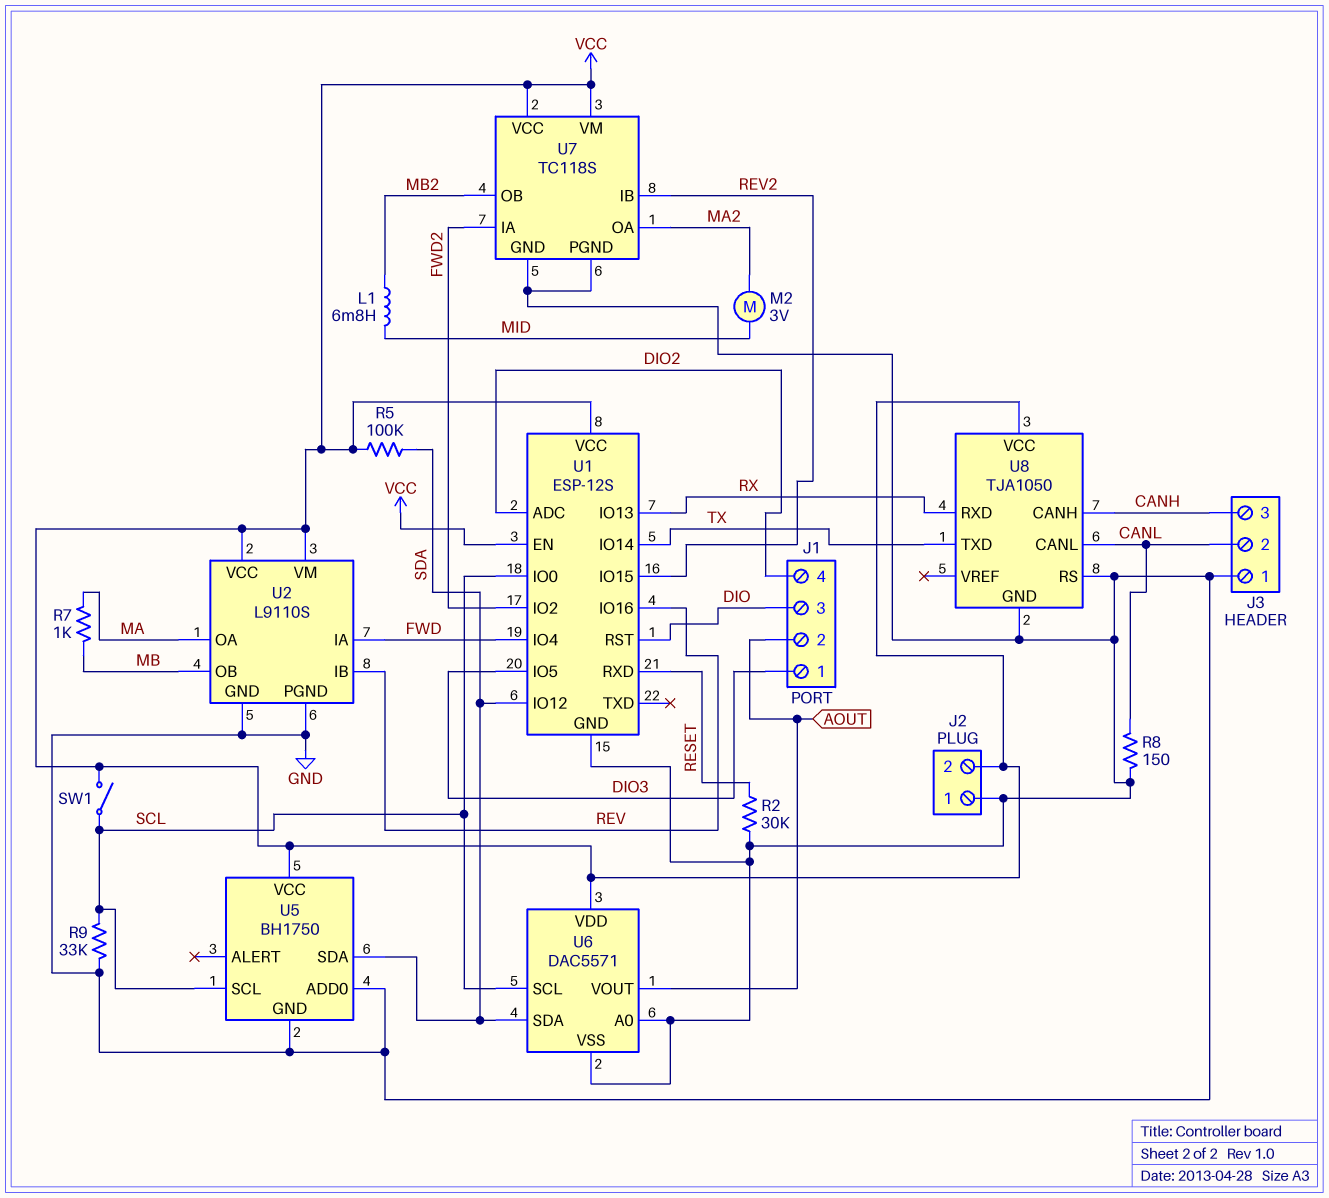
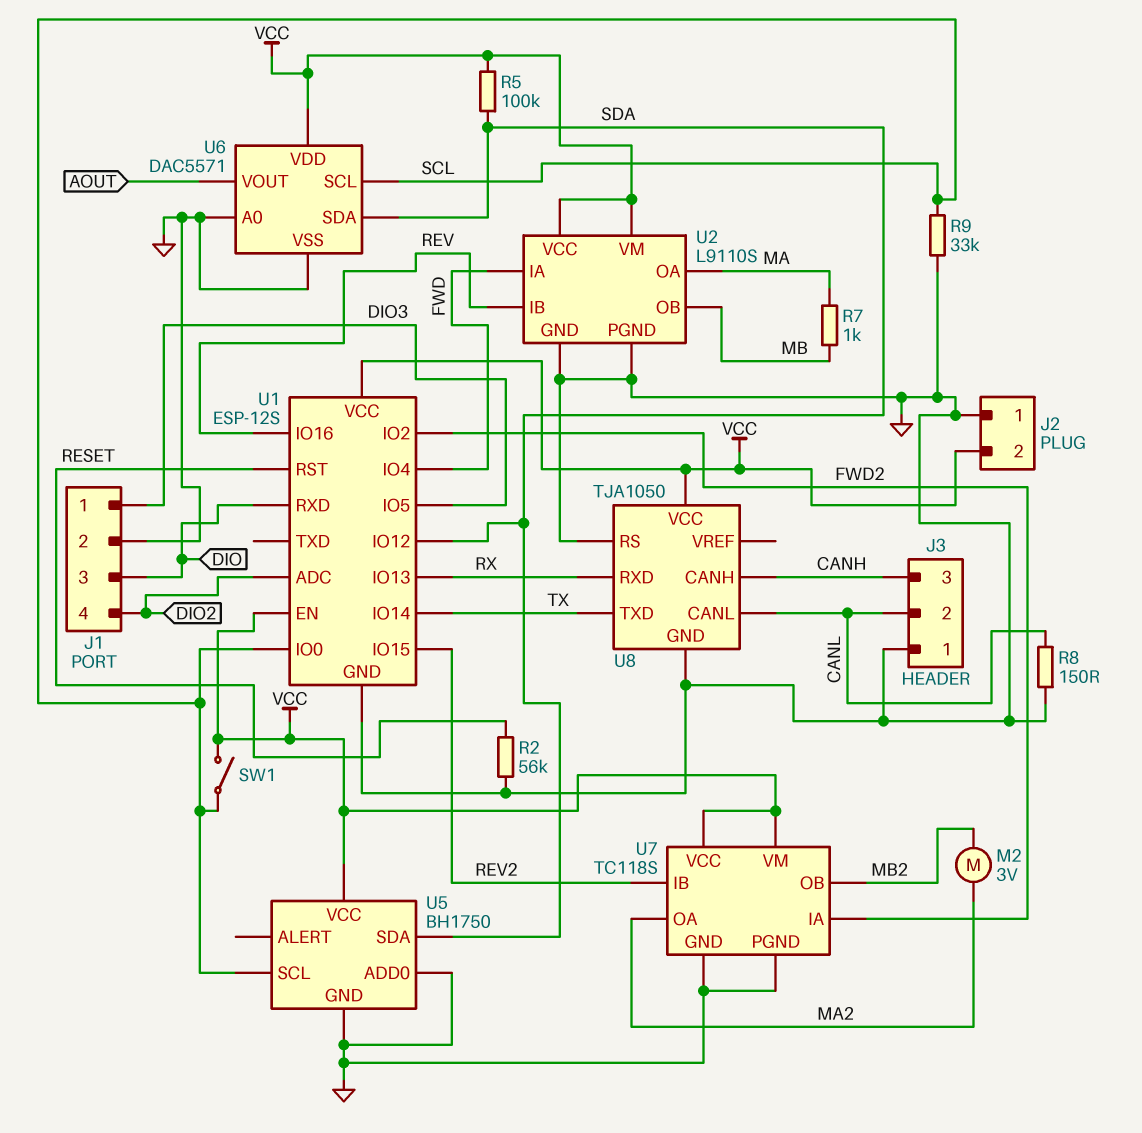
J1 pin 2: AOUT -> GND
L1: 6.8mH (MB2, MID) -> none
M2: motor 3V (MA2, MID) -> motor 3V (MA2, MB2)
R2: 30k (GND, RESET) -> 56k (GND, RESET)
U1 pin RST: DIO -> RESET
U1 pin RXD: RESET -> DIO

